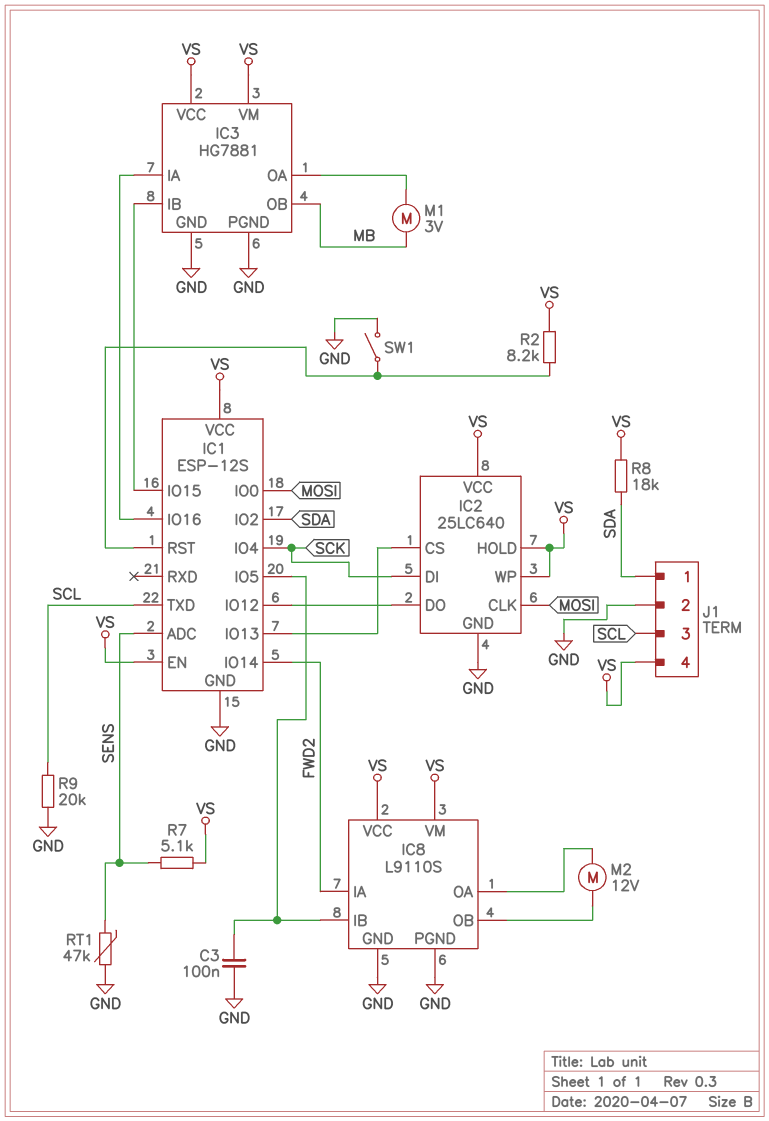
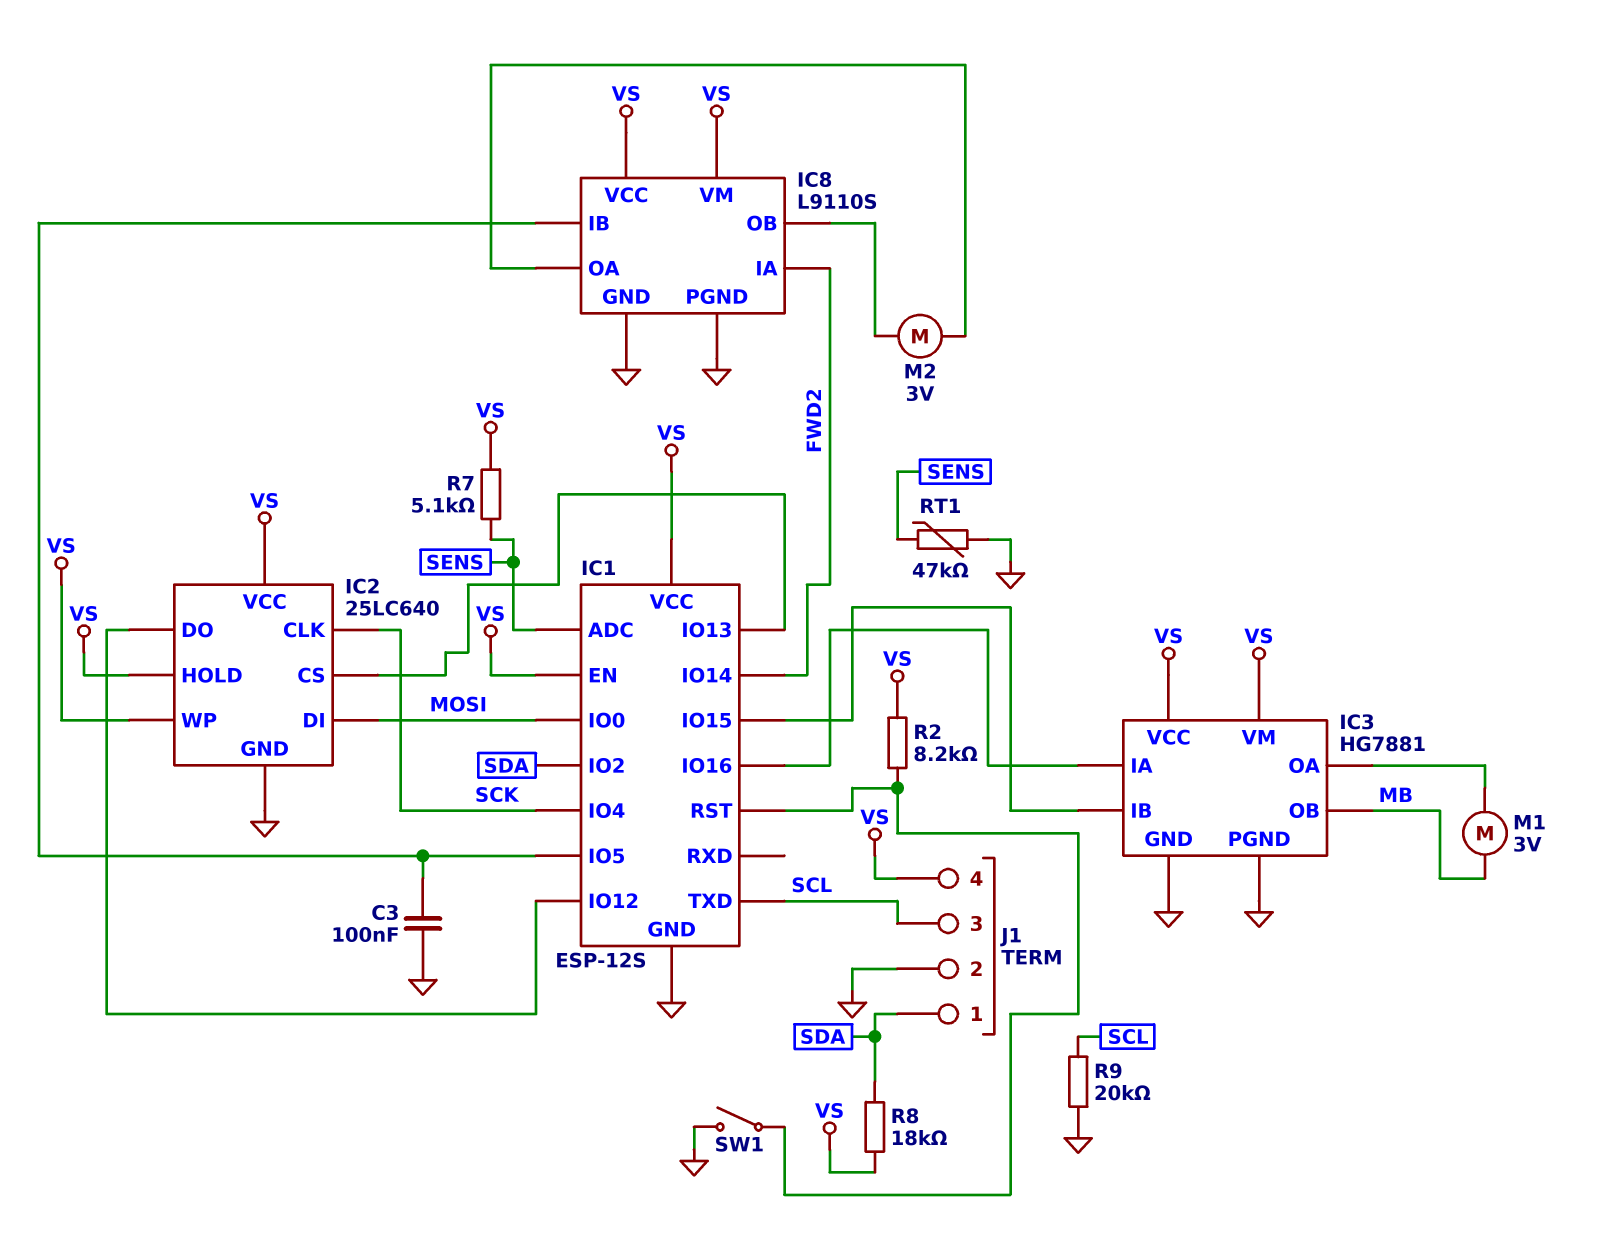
IC2 pin CLK: MOSI -> SCK
IC2 pin DI: SCK -> MOSI
M2: motor 12V (IC8/OA, IC8/OB) -> motor 3V (IC8/OA, IC8/OB)

